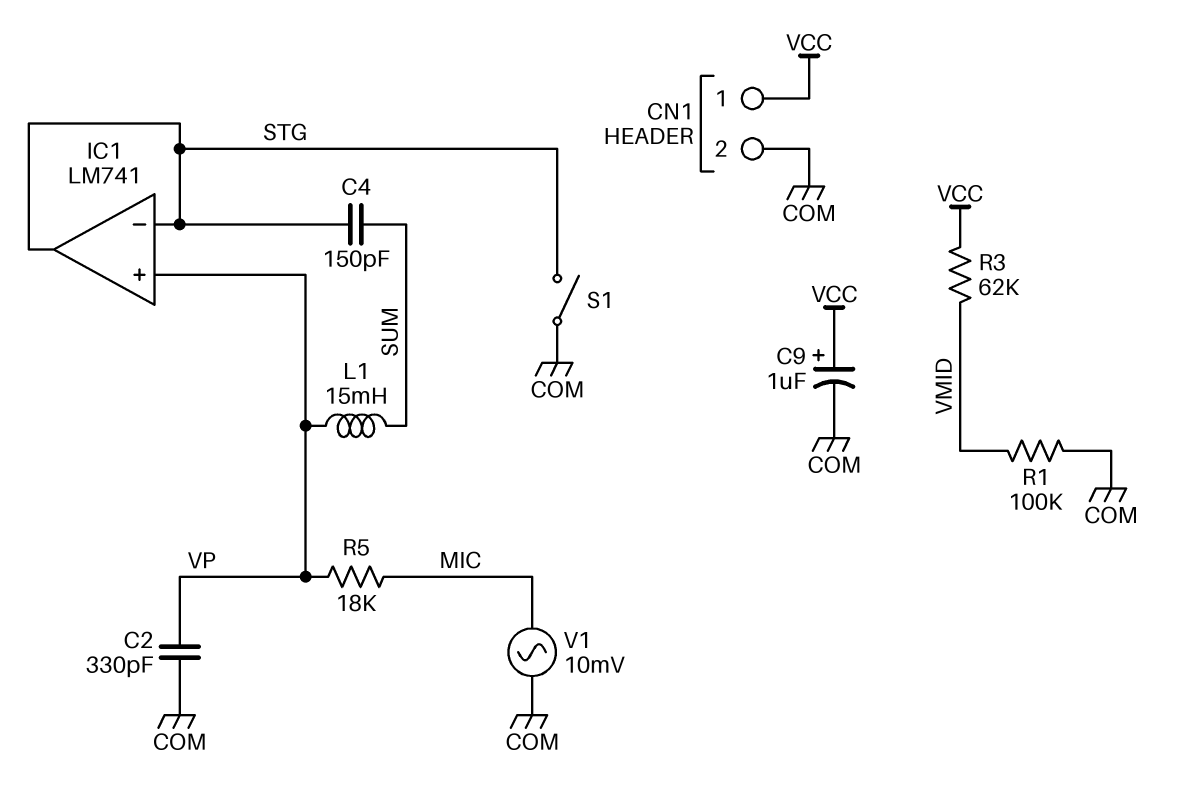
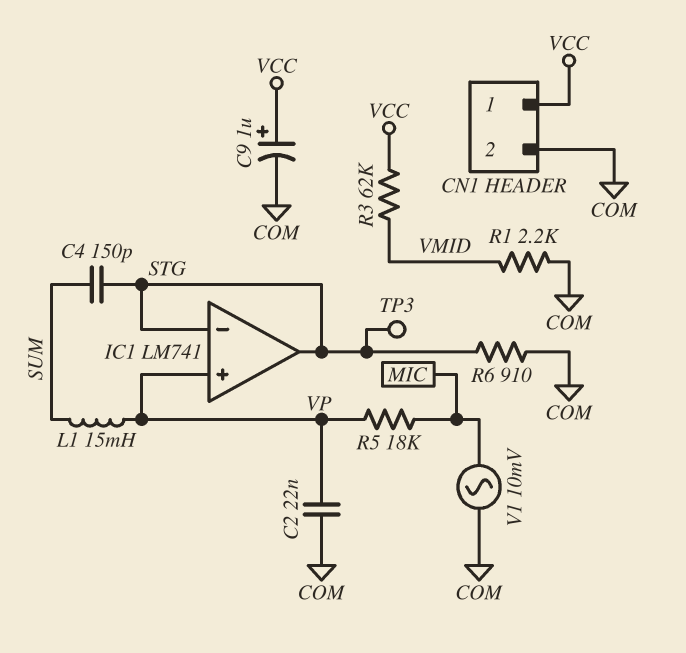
C2: 330pF (COM, VP) -> 22nF (COM, VP)
R1: 100k (COM, VMID) -> 2.2k (COM, VMID)
R6: none -> 910 (COM, STG)
S1: switch (COM, STG) -> none
TP3: none -> test point (STG)

